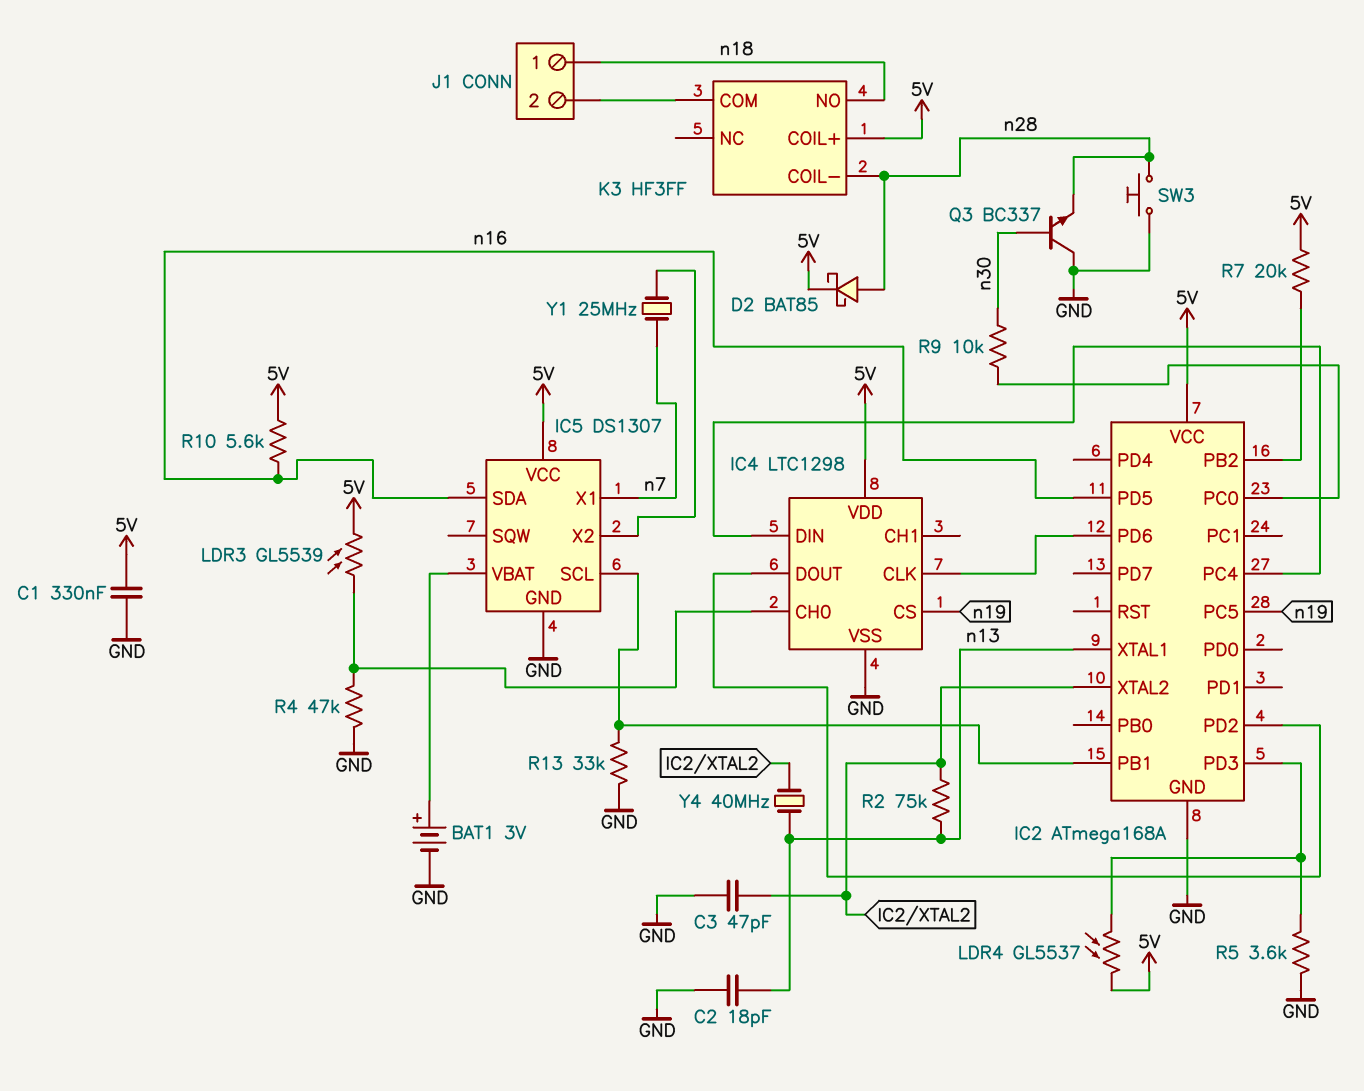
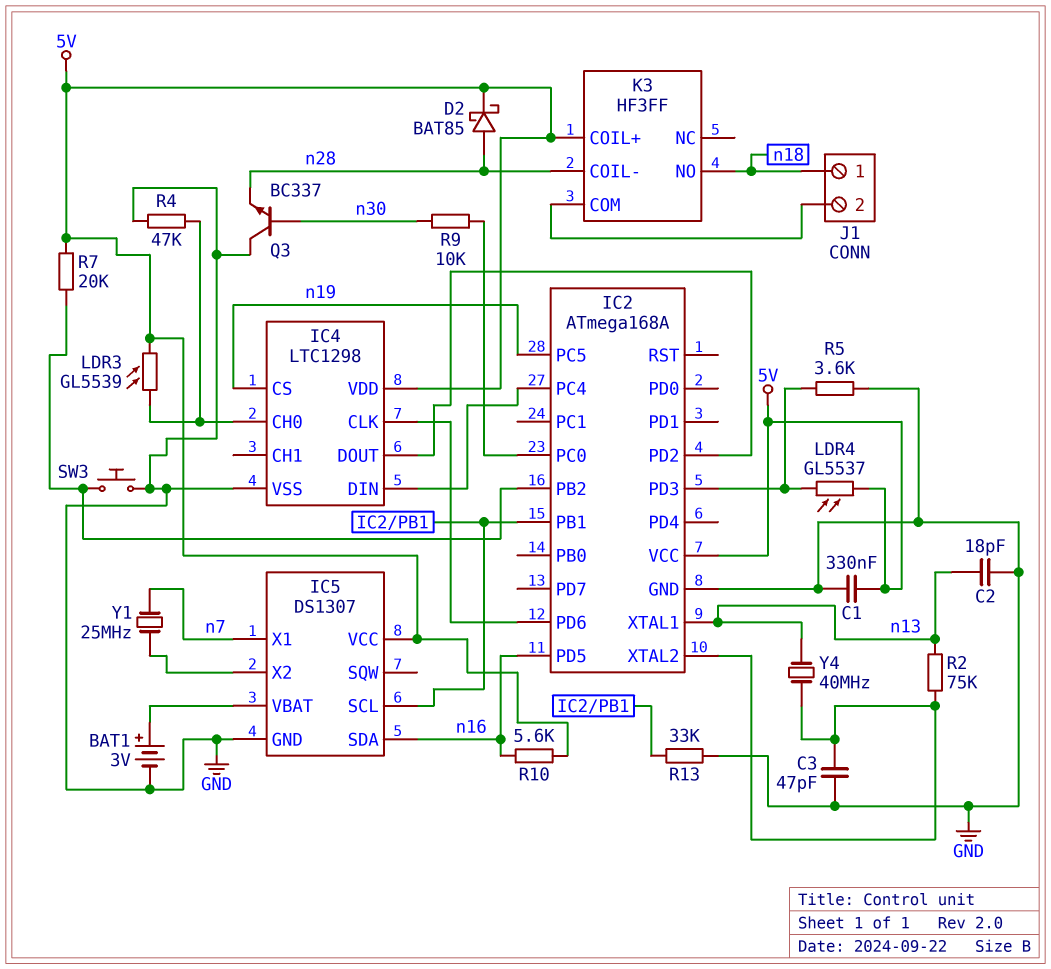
SW3: button (GND, n28) -> button (GND, IC2/PB2)

